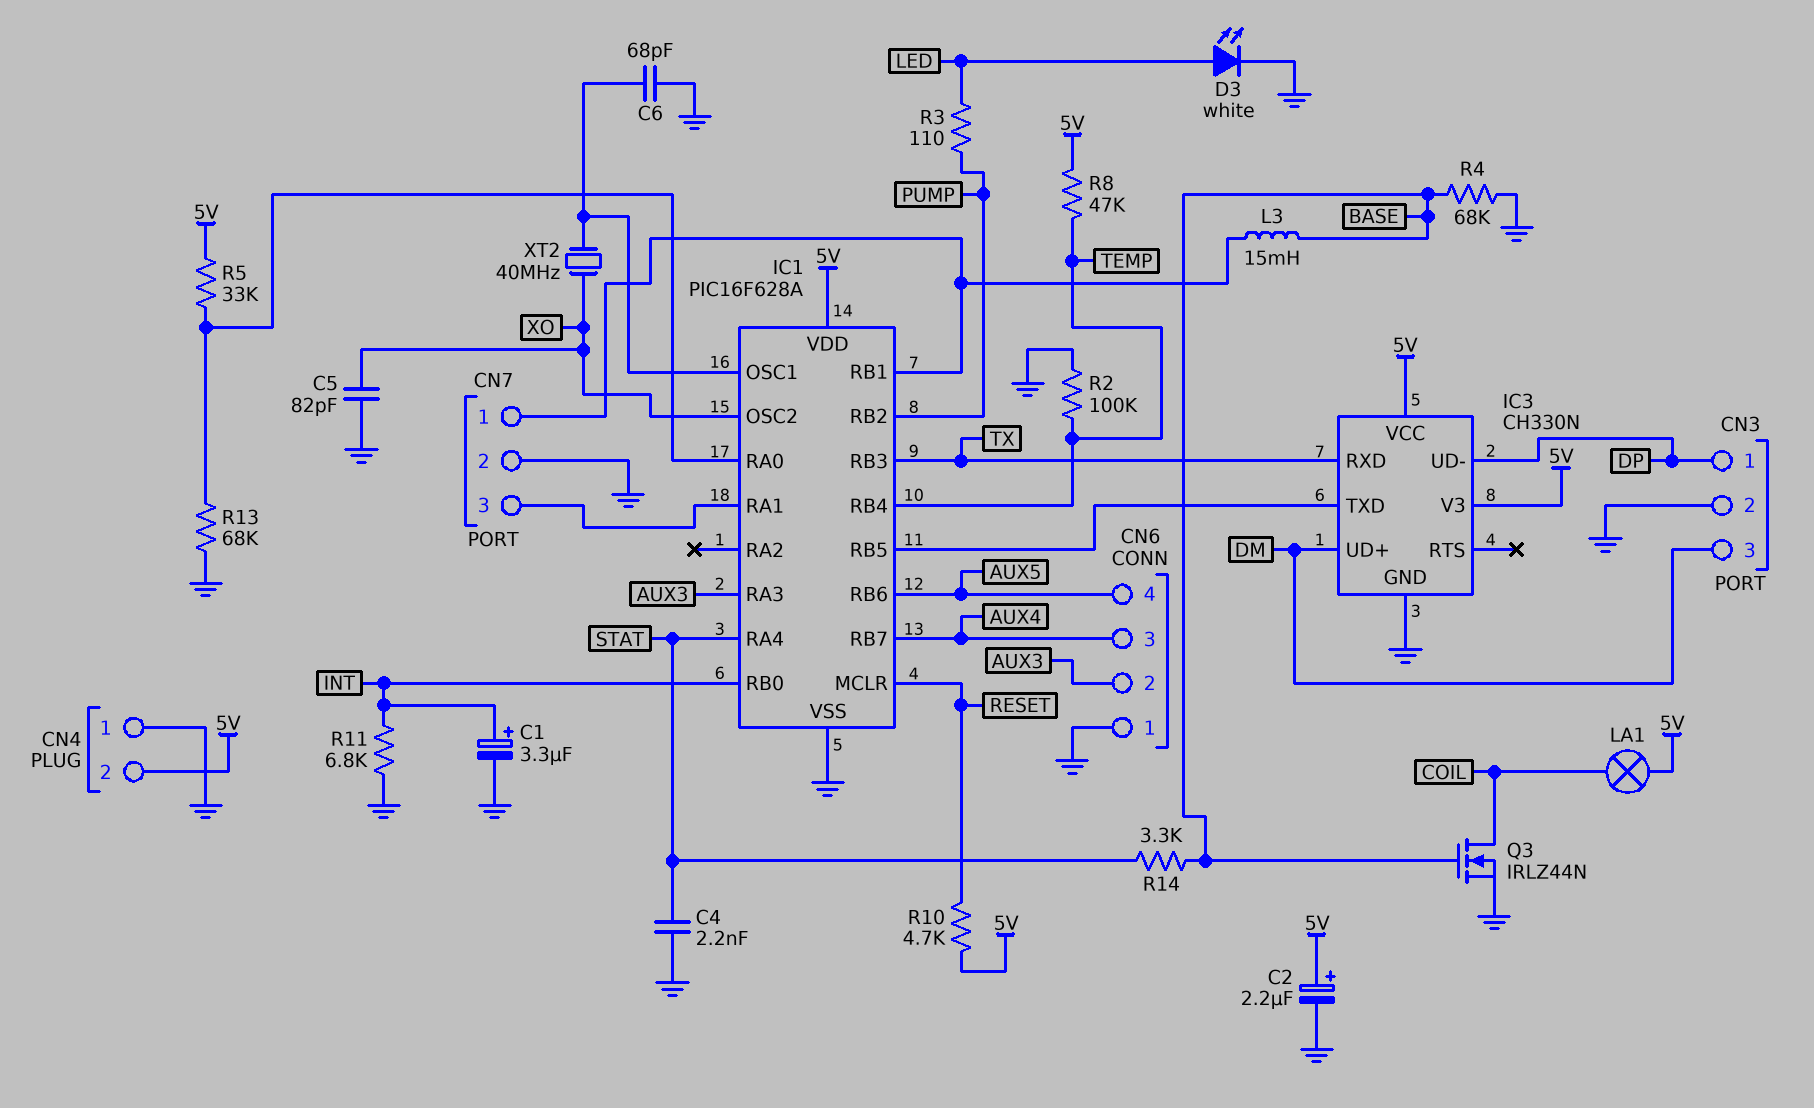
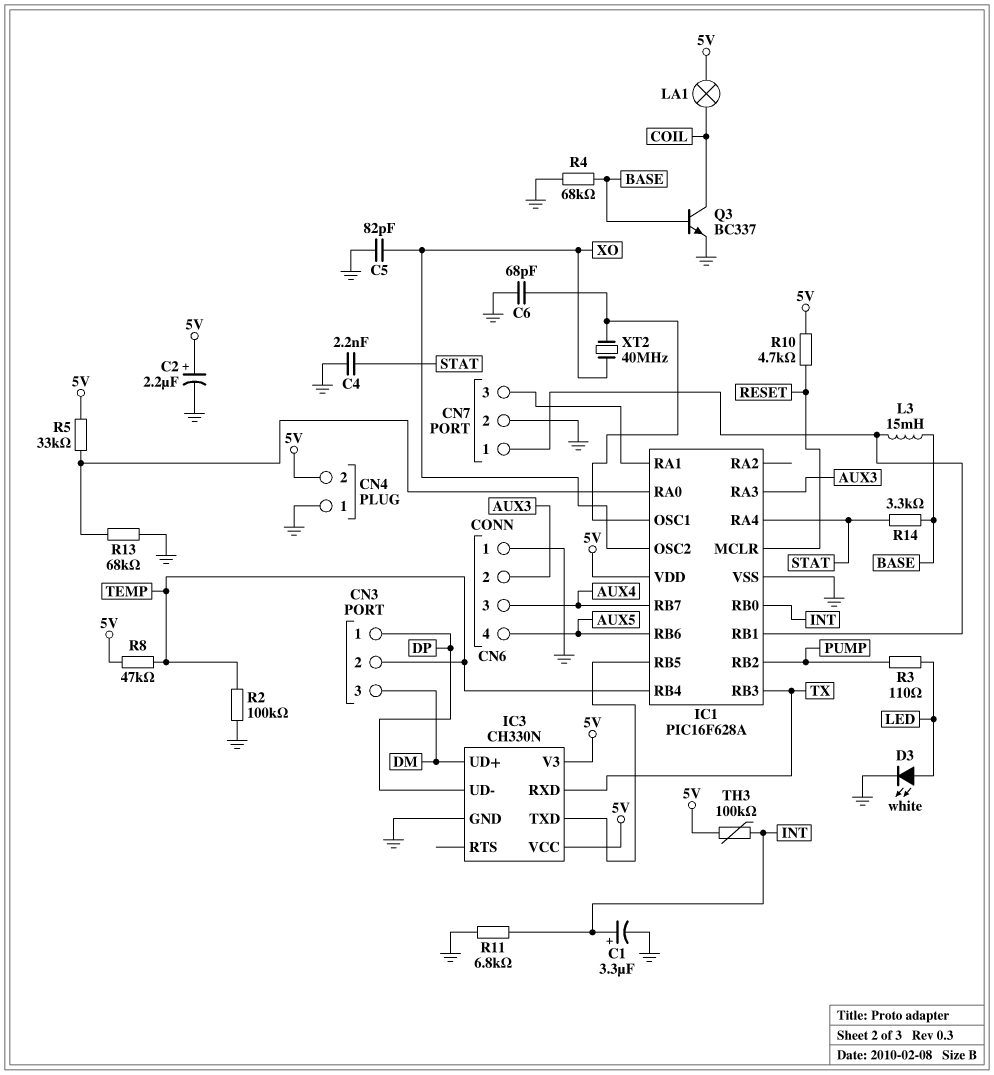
CN3 pin 2: GND -> TEMP
Q3: NMOS IRLZ44N (G BASE, D COIL, S GND) -> NPN BC337 (B BASE, C COIL, E GND)
TH3: none -> 100k (5V, INT)

